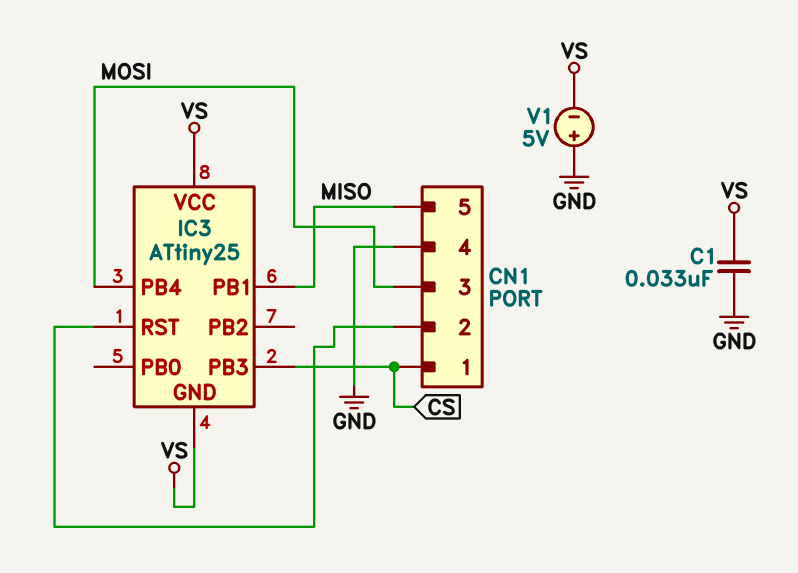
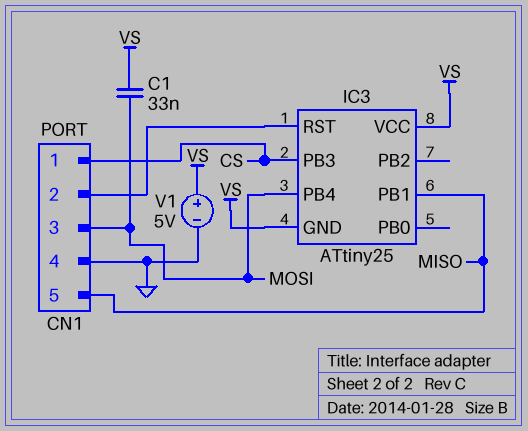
C1: 33nF (GND, VS) -> 33nF (MOSI, VS)
V1: 5V (plus GND, minus VS) -> 5V (plus VS, minus GND)

